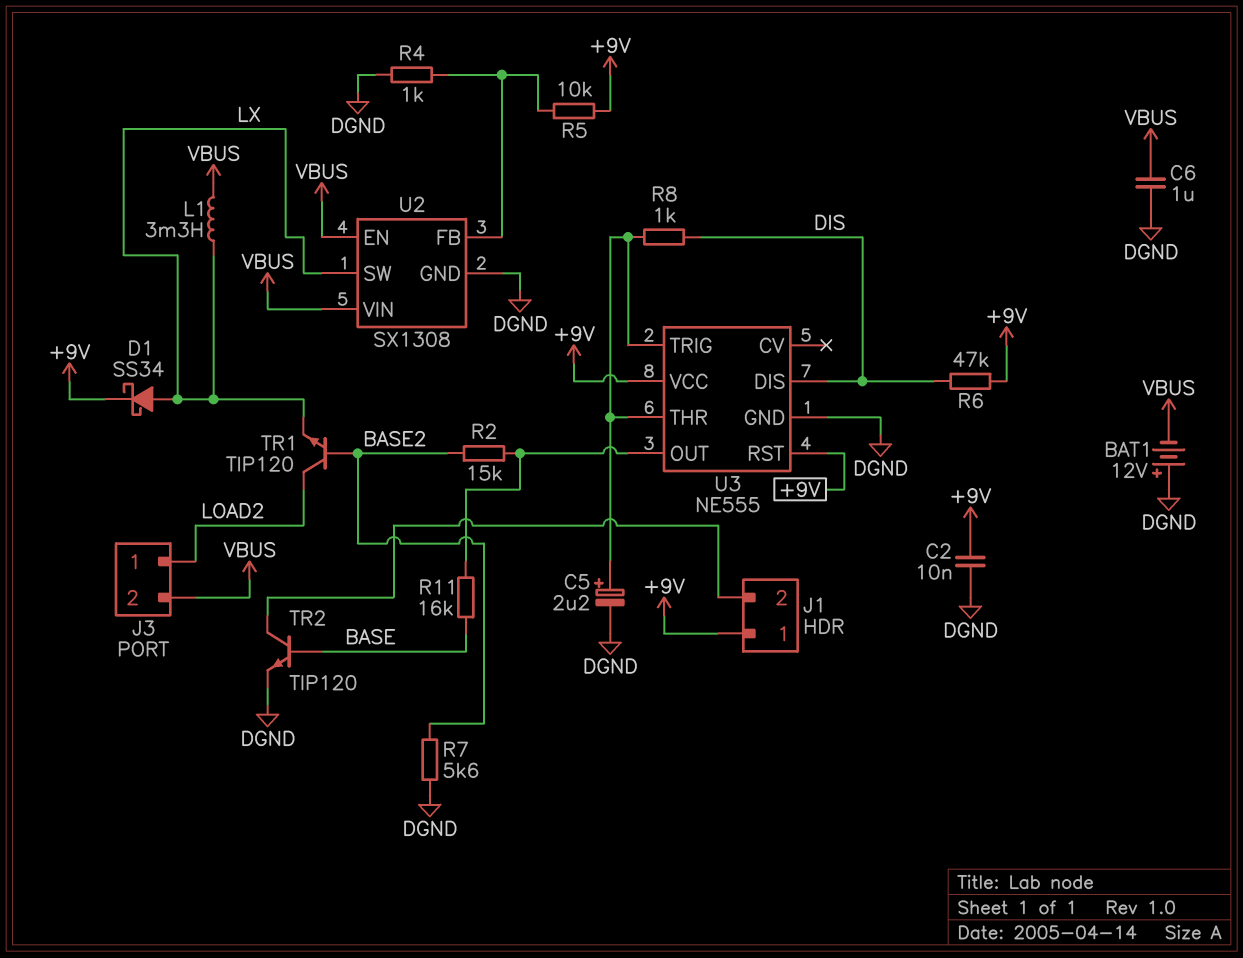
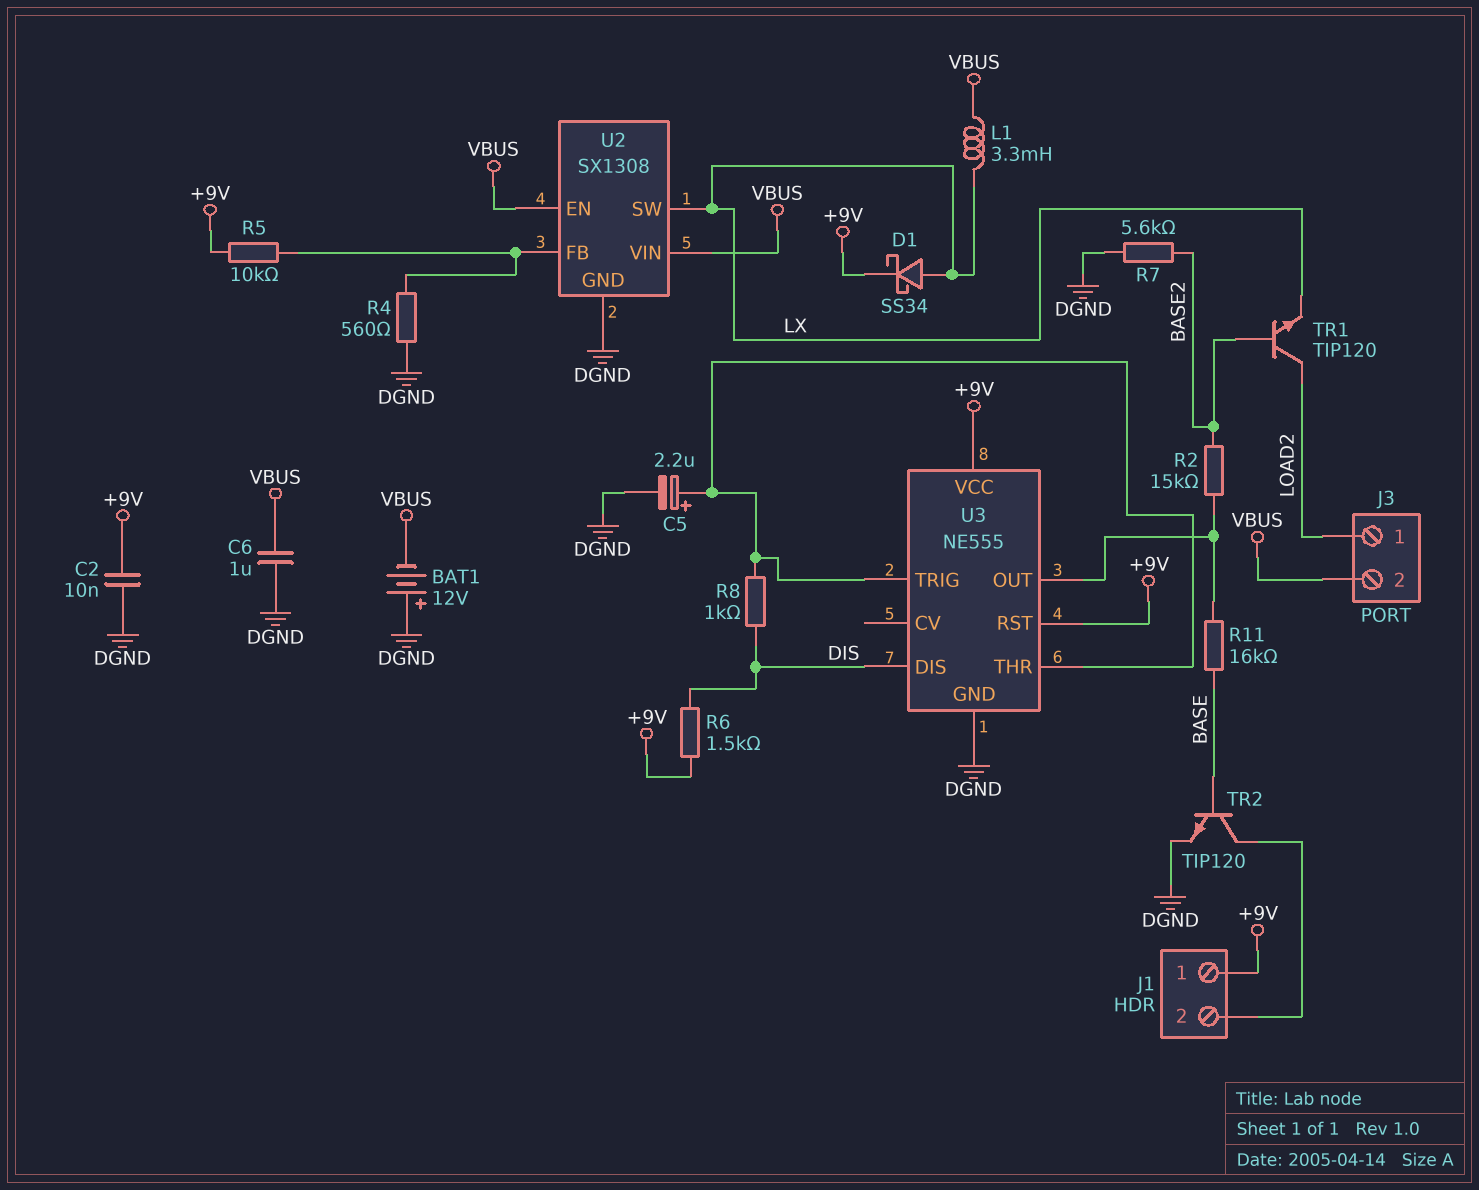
R4: 1k (DGND, U2/FB) -> 560 (DGND, U2/FB)
R6: 47k (+9V, DIS) -> 1.5k (+9V, DIS)

